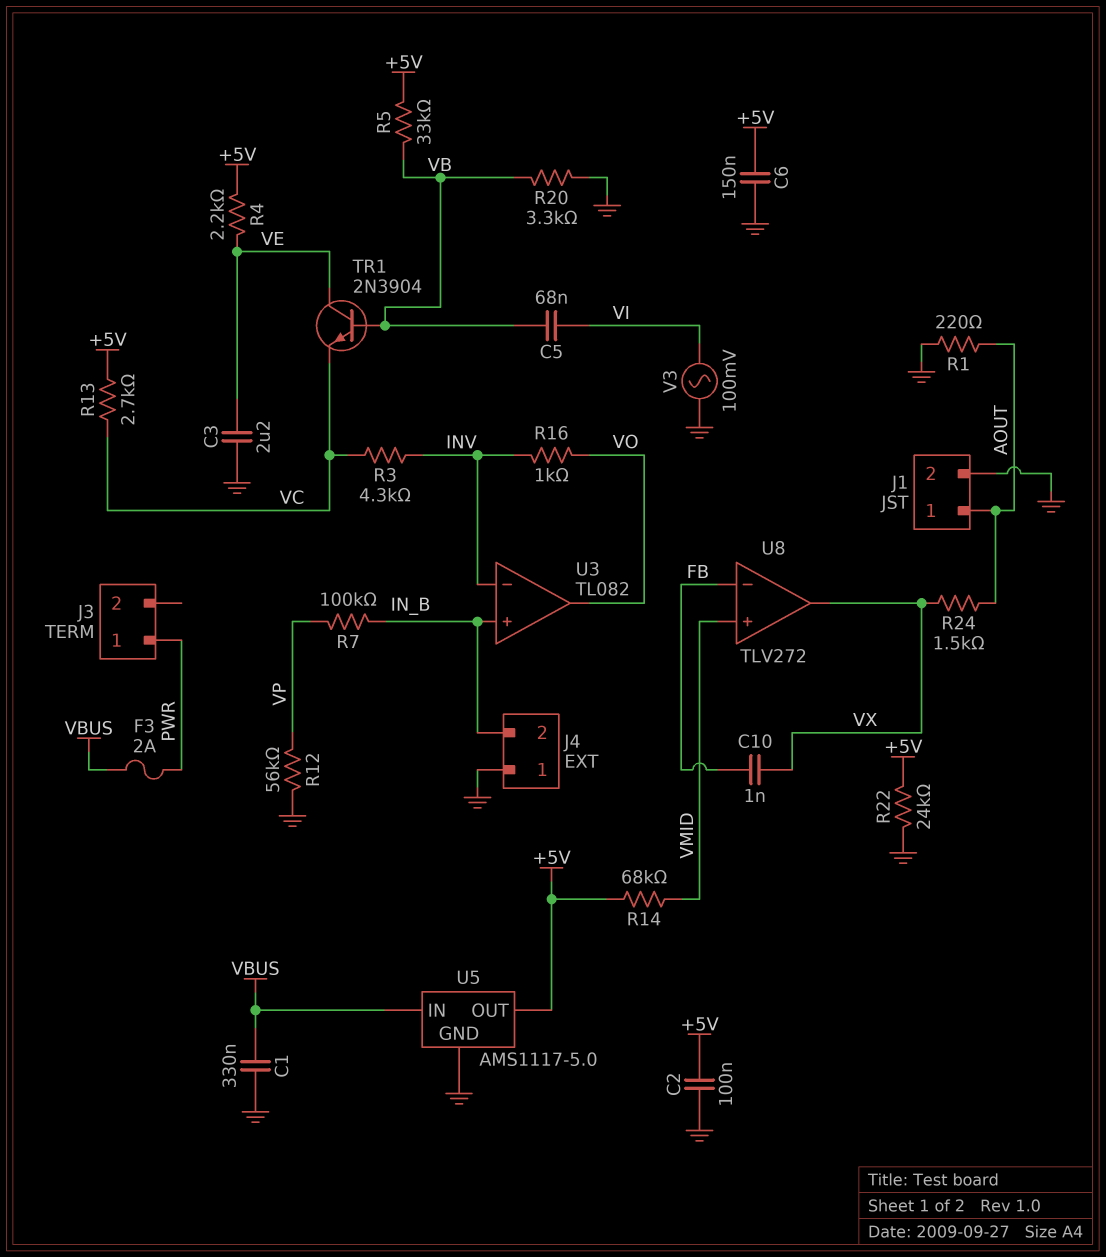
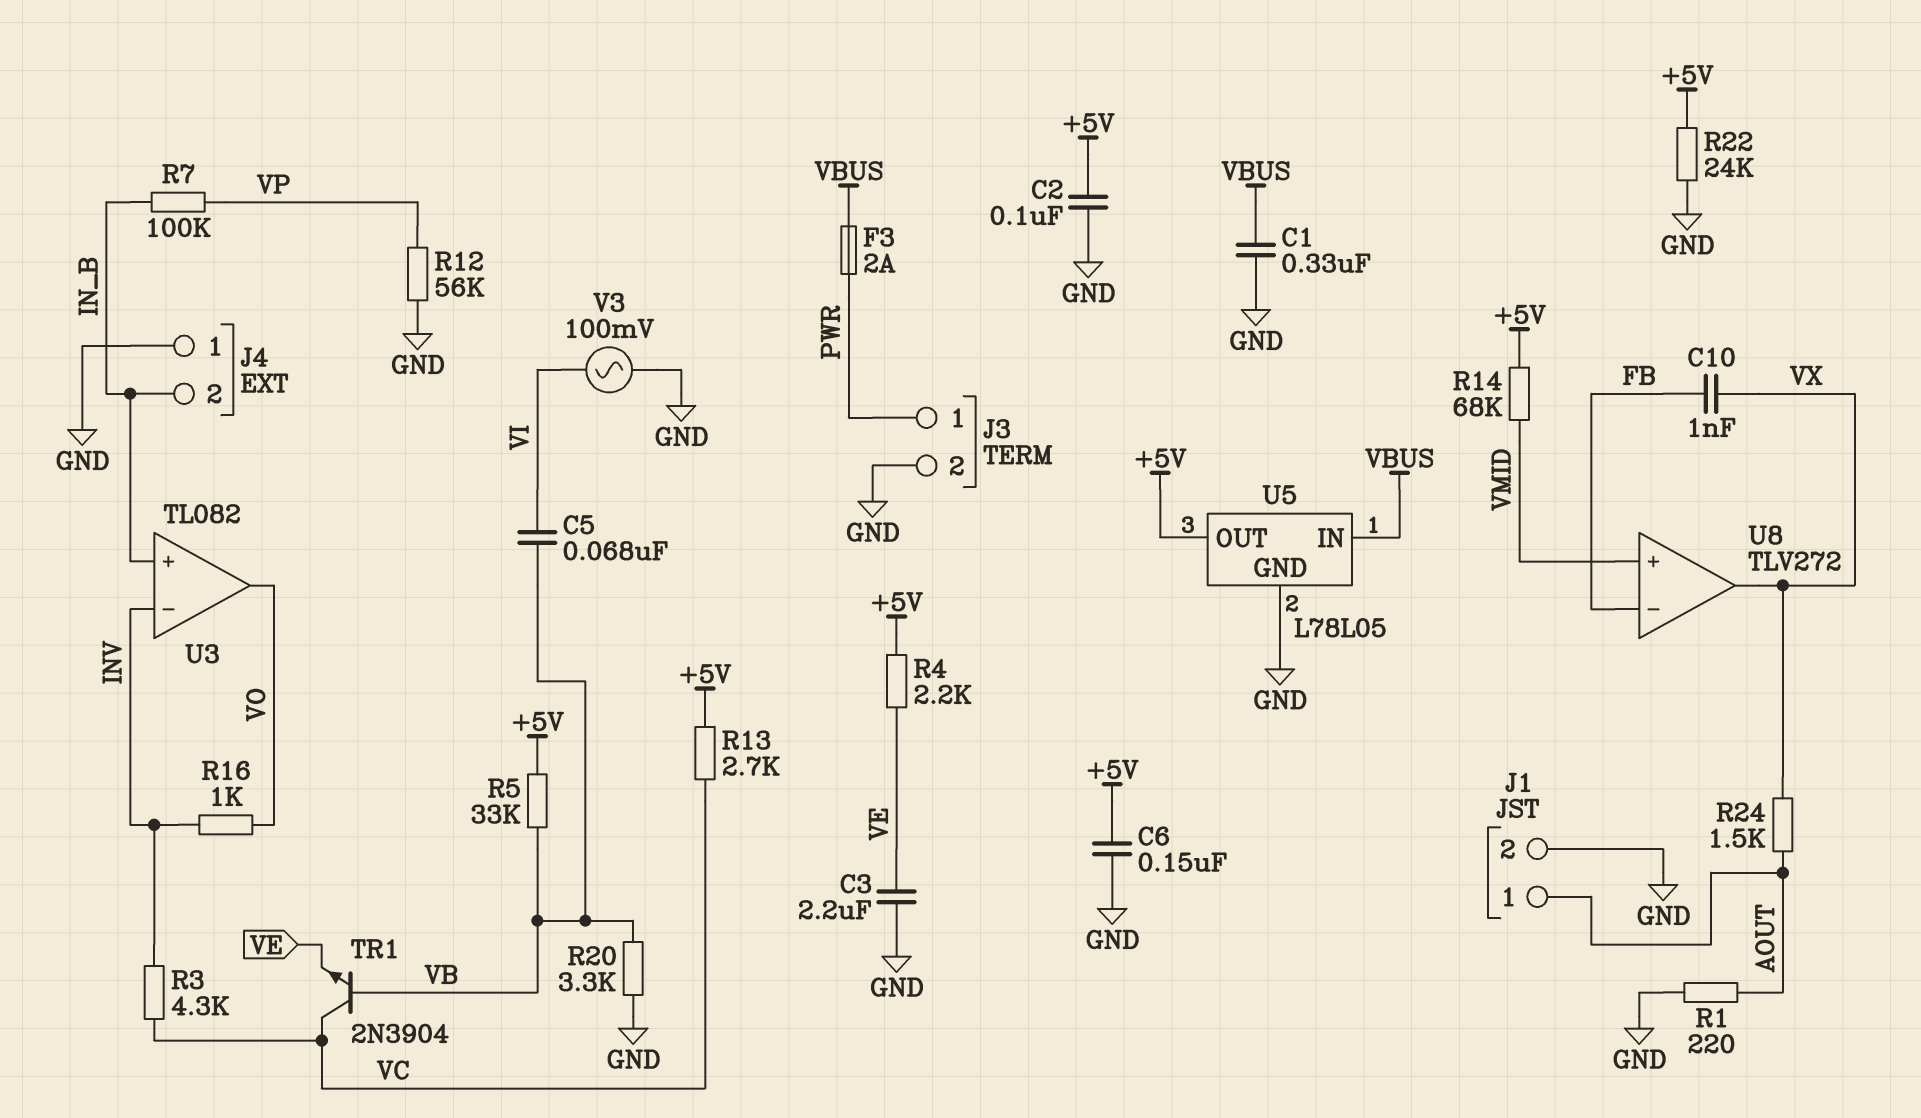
J3 pin 2: none -> GND
TR1: NPN 2N3904 (B VB, C VE, E VC) -> NPN 2N3904 (B VB, C VC, E VE)
U5: AMS1117-5.0 -> L78L05

